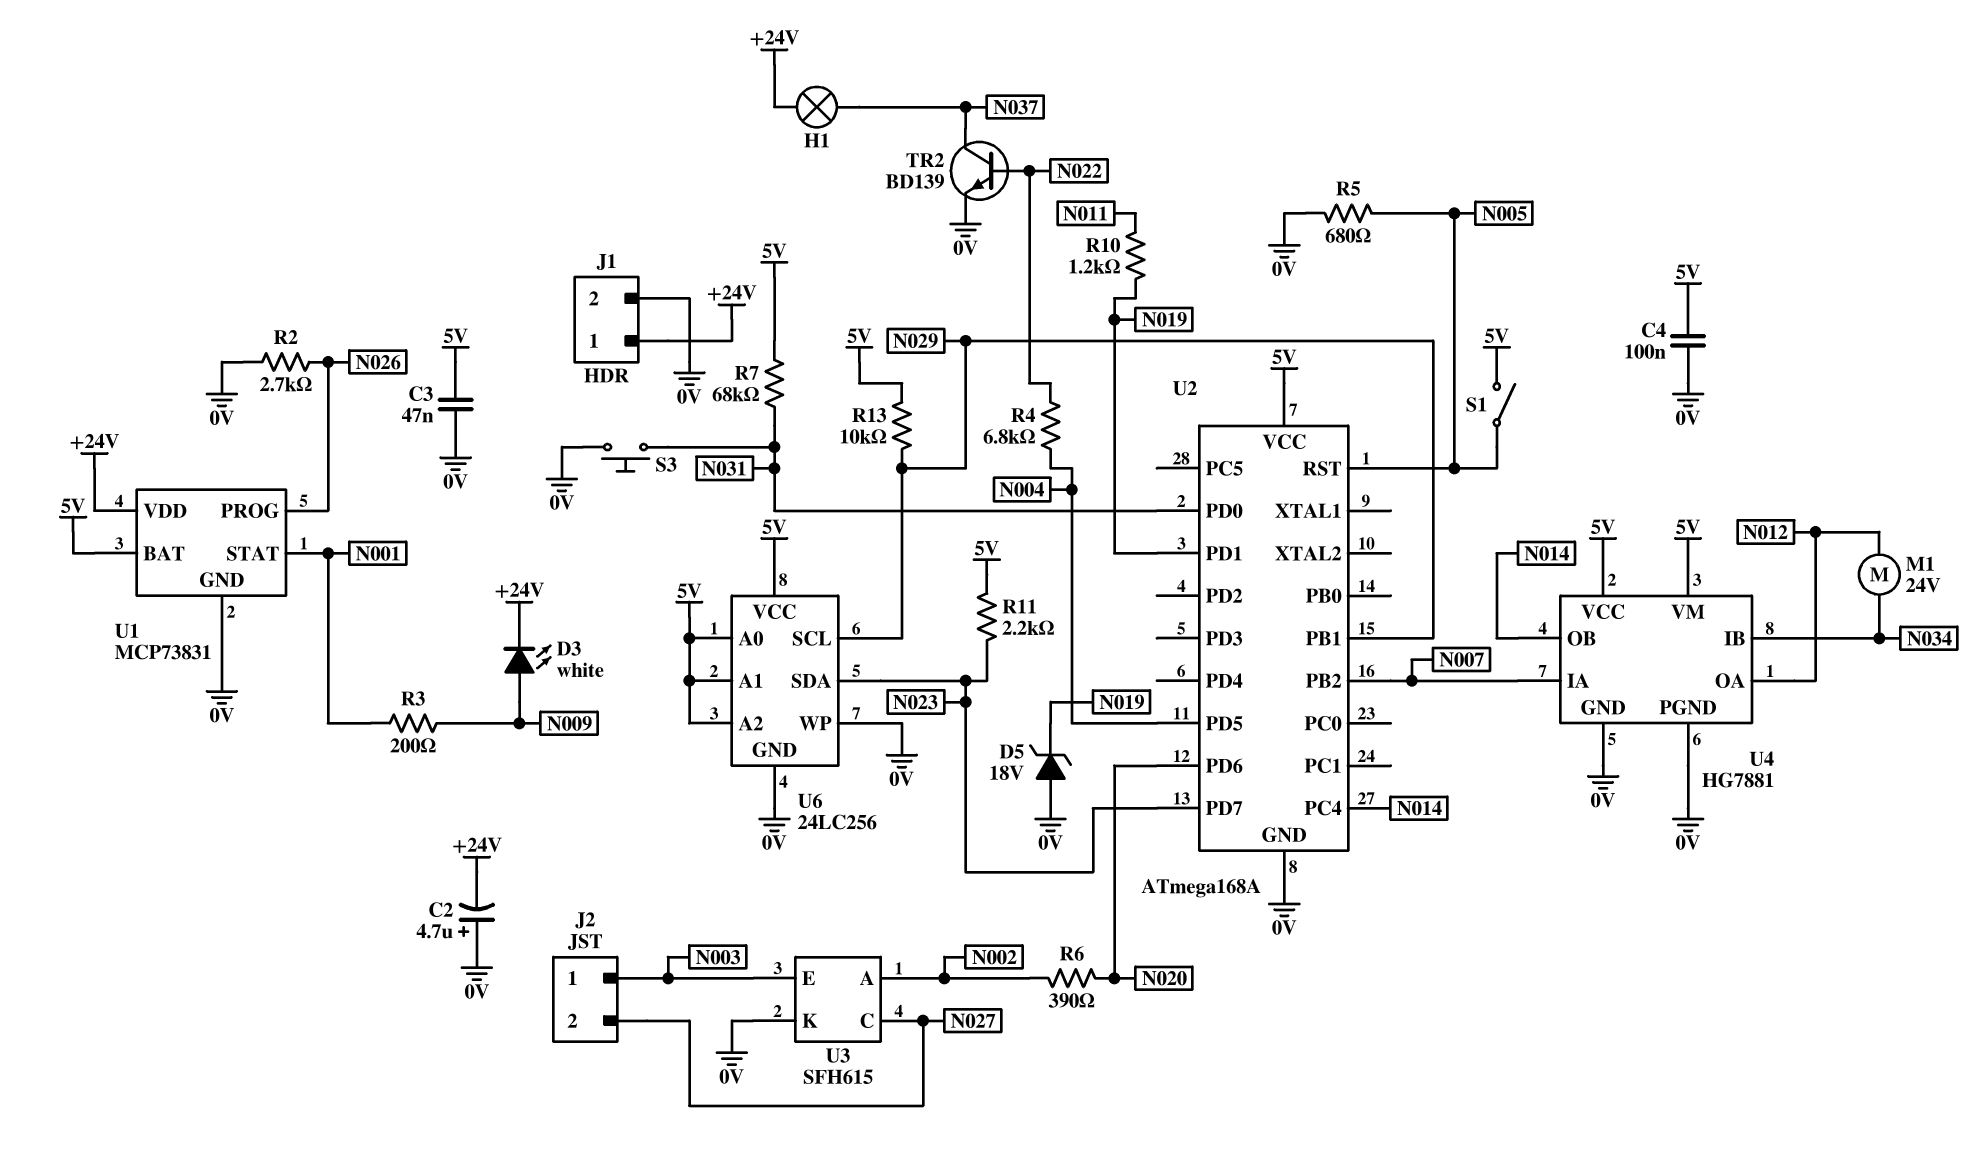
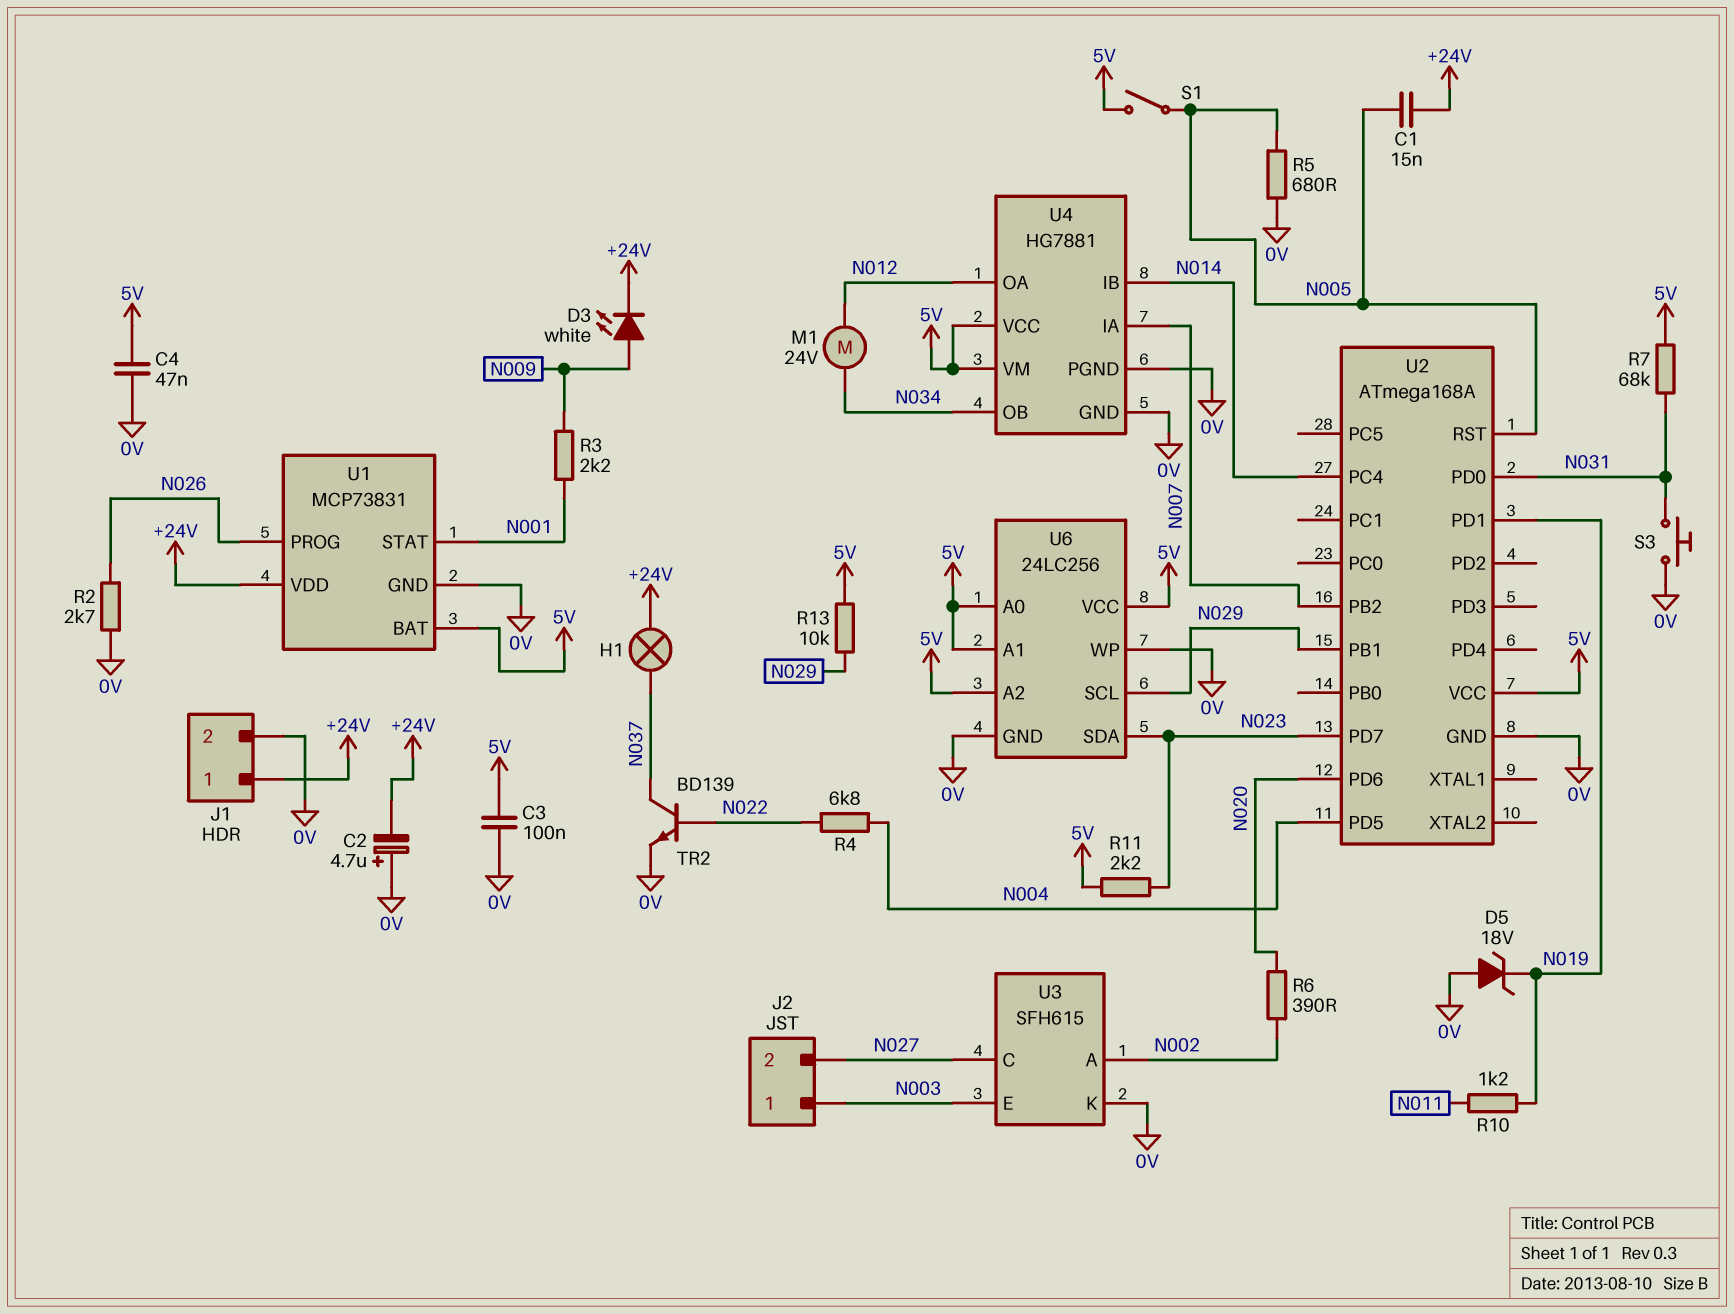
C1: none -> 15nF (+24V, N005)
C3: 47nF (0V, 5V) -> 100nF (0V, 5V)
C4: 100nF (0V, 5V) -> 47nF (0V, 5V)
R3: 200 (N001, N009) -> 2.2k (N001, N009)
U4 pin IB: N034 -> N014
U4 pin OB: N014 -> N034

